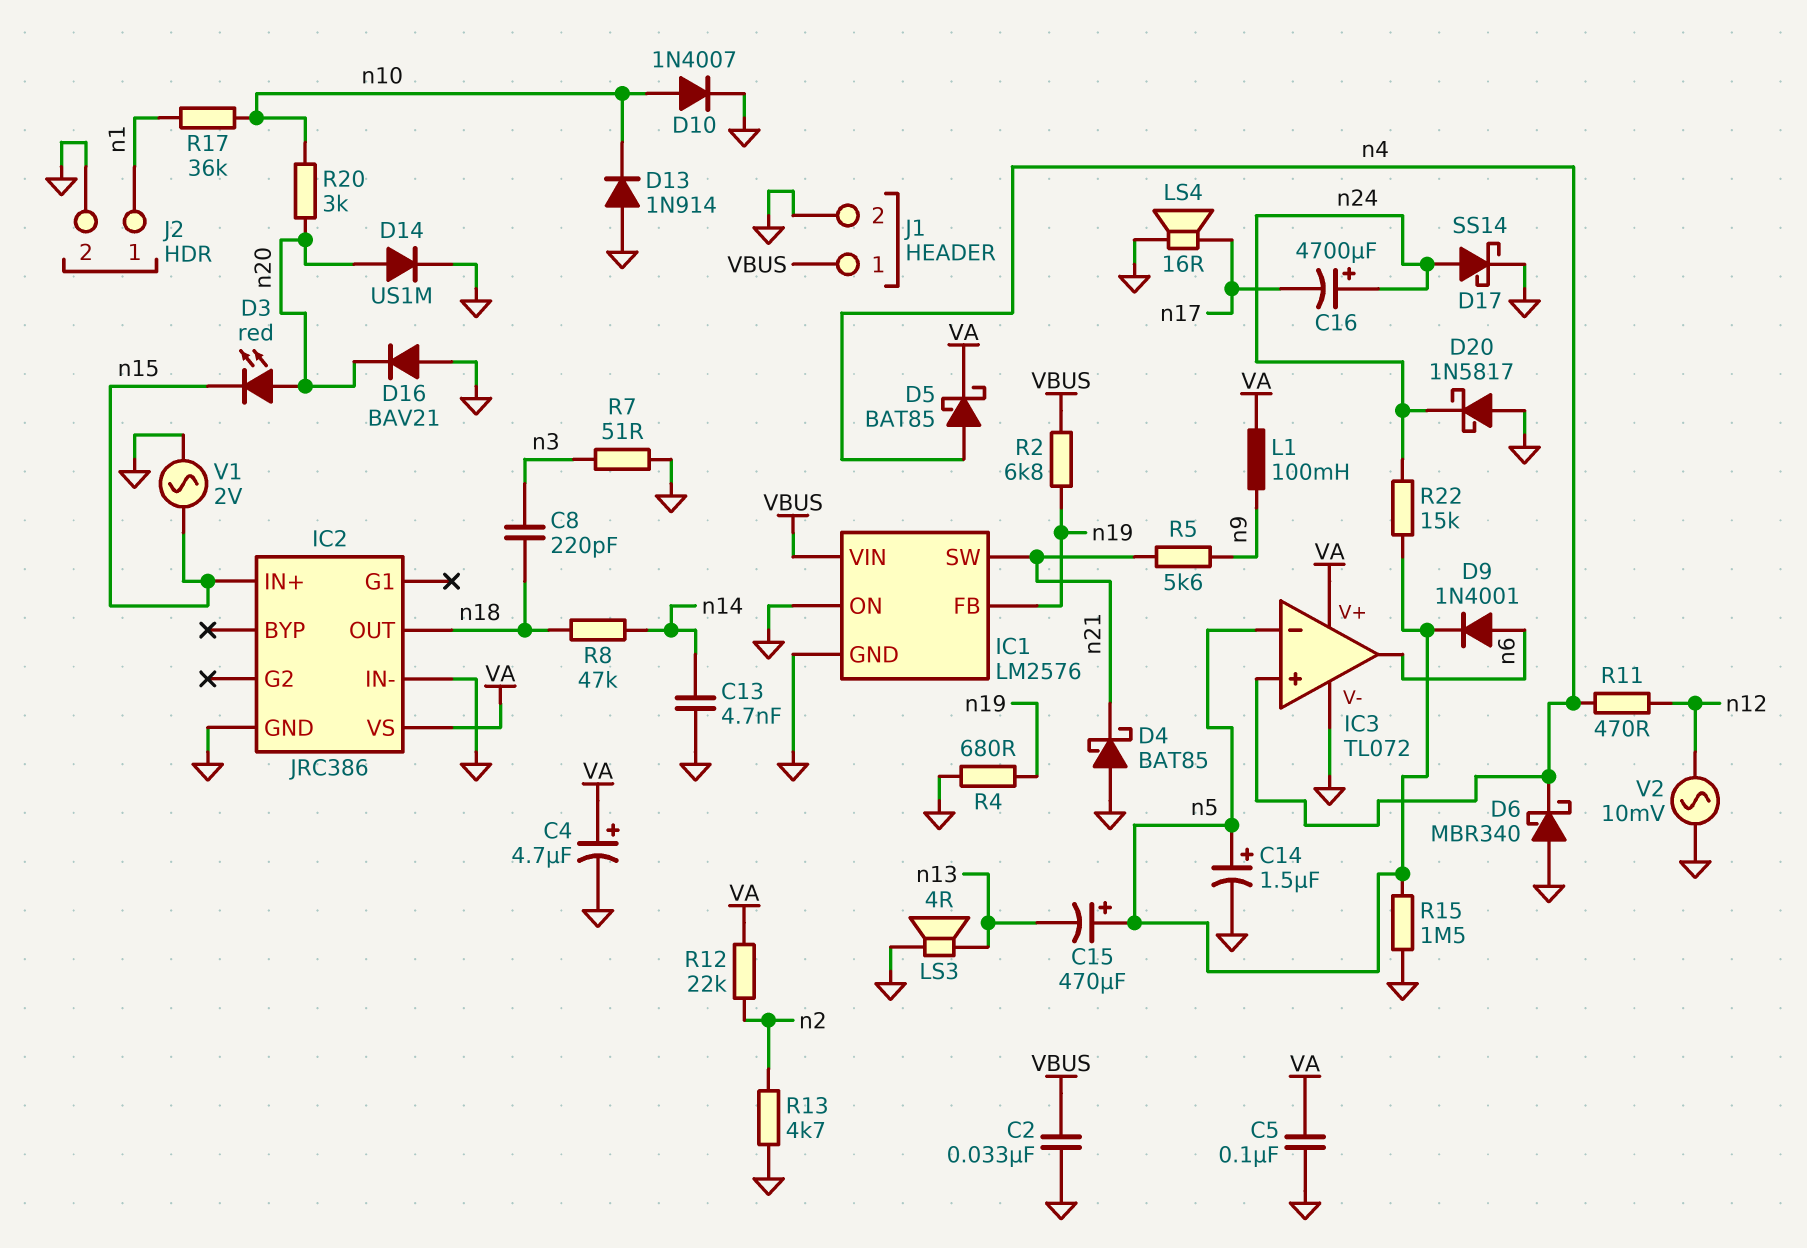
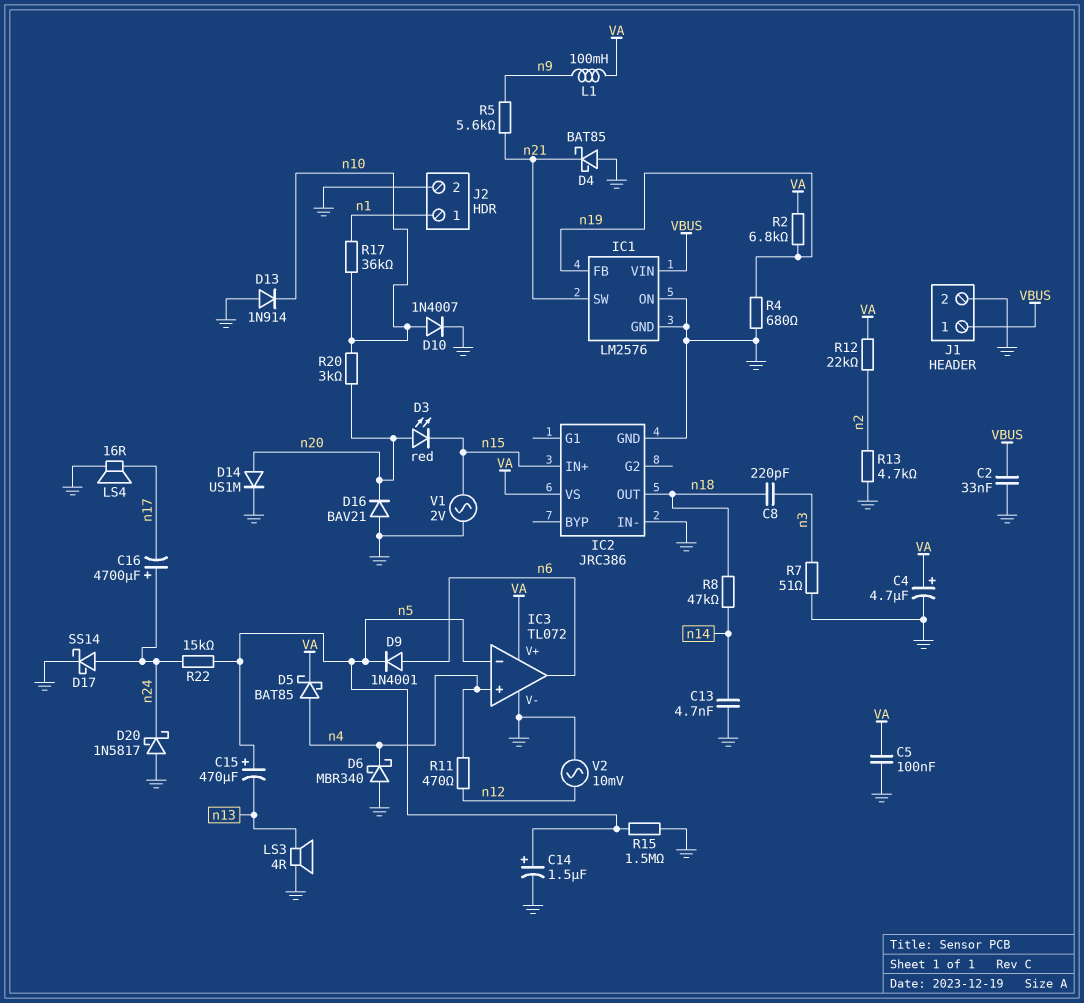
R2: 6.8k (VBUS, n19) -> 6.8k (VA, n19)

